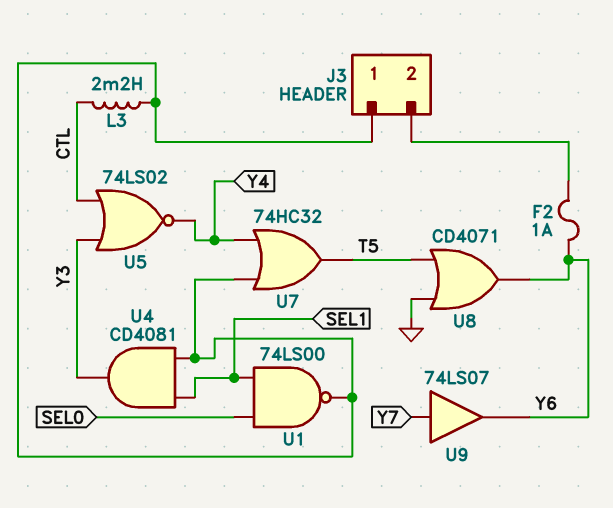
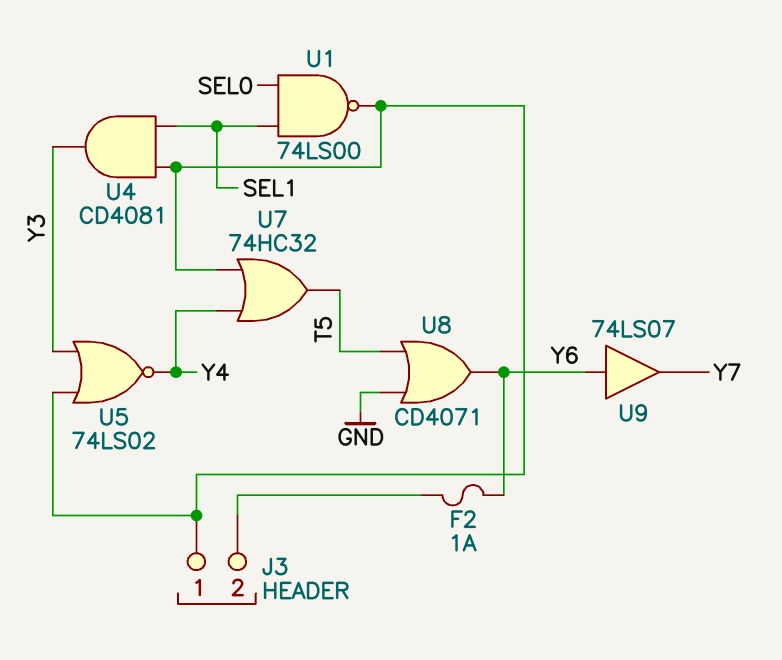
L3: 2.2mH (CTL, J3/1) -> none
U5: NOR 74LS02 (in CTL, in Y3, out Y4) -> NOR 74LS02 (in J3/1, in Y3, out Y4)
U9: buffer 74LS07 (in Y7, out Y6) -> buffer 74LS07 (in Y6, out Y7)

